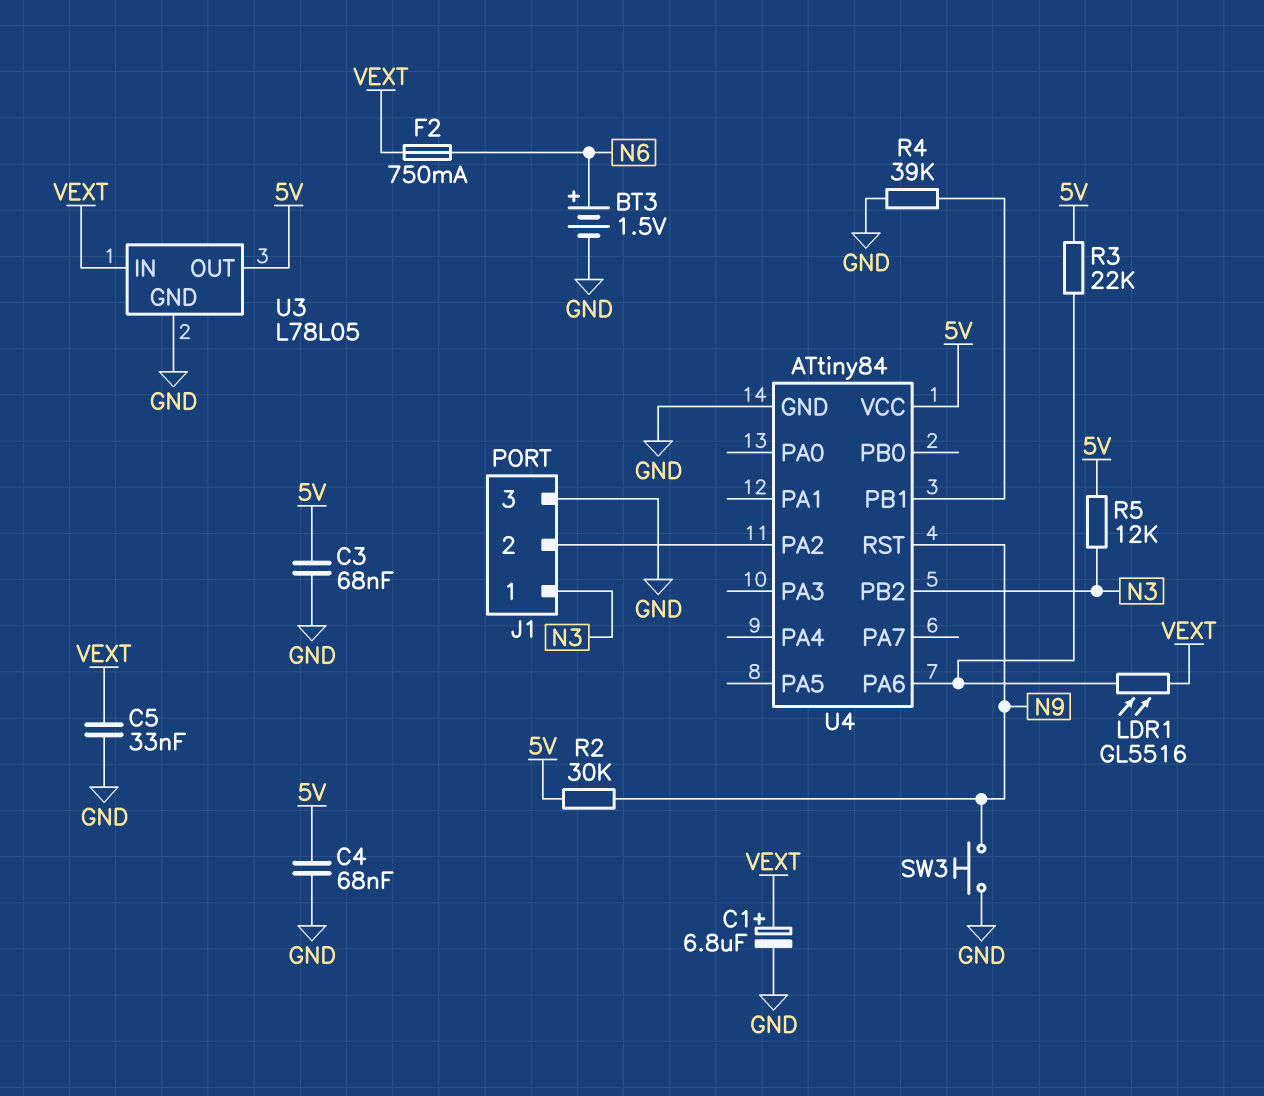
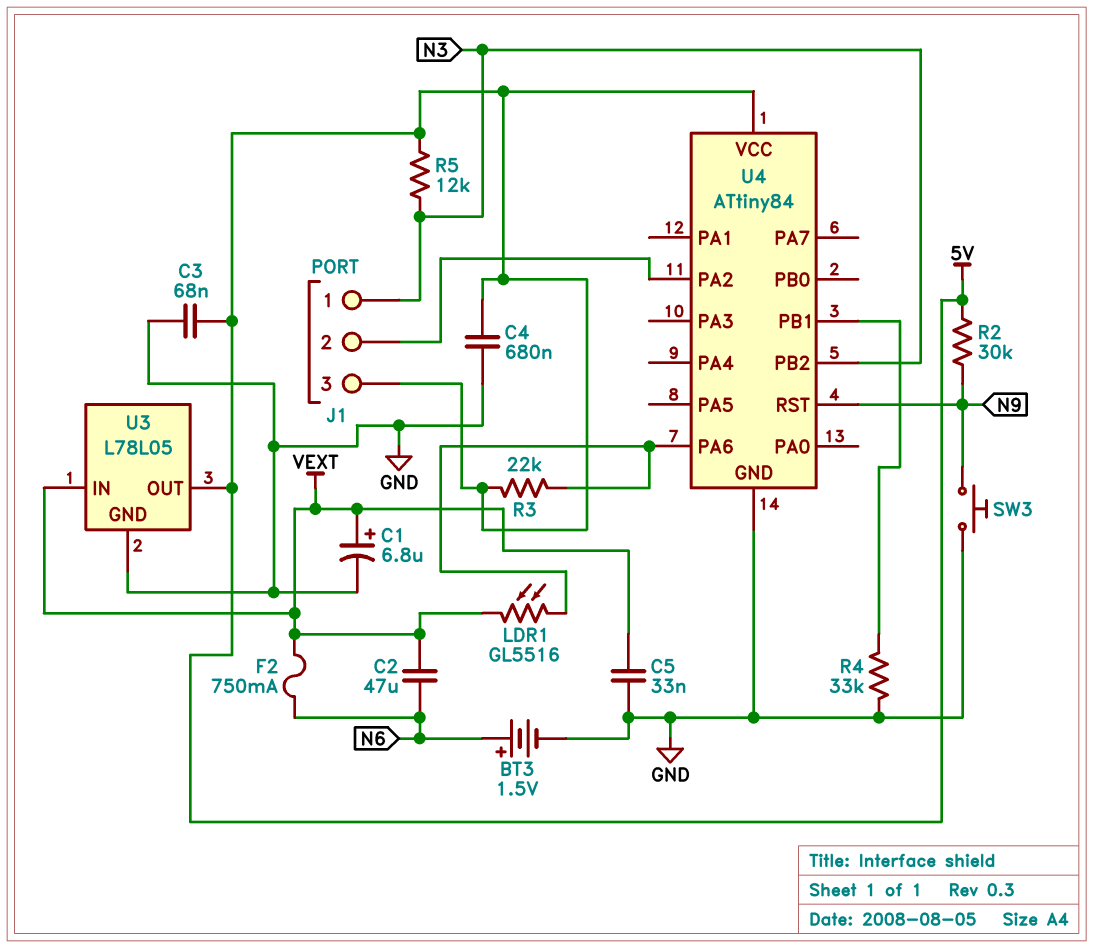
C2: none -> 47uF (N6, VEXT)
C4: 68nF (5V, GND) -> 680nF (5V, GND)
J1 pin 3: GND -> 5V
R4: 39k (GND, U4/PB1) -> 33k (GND, U4/PB1)

